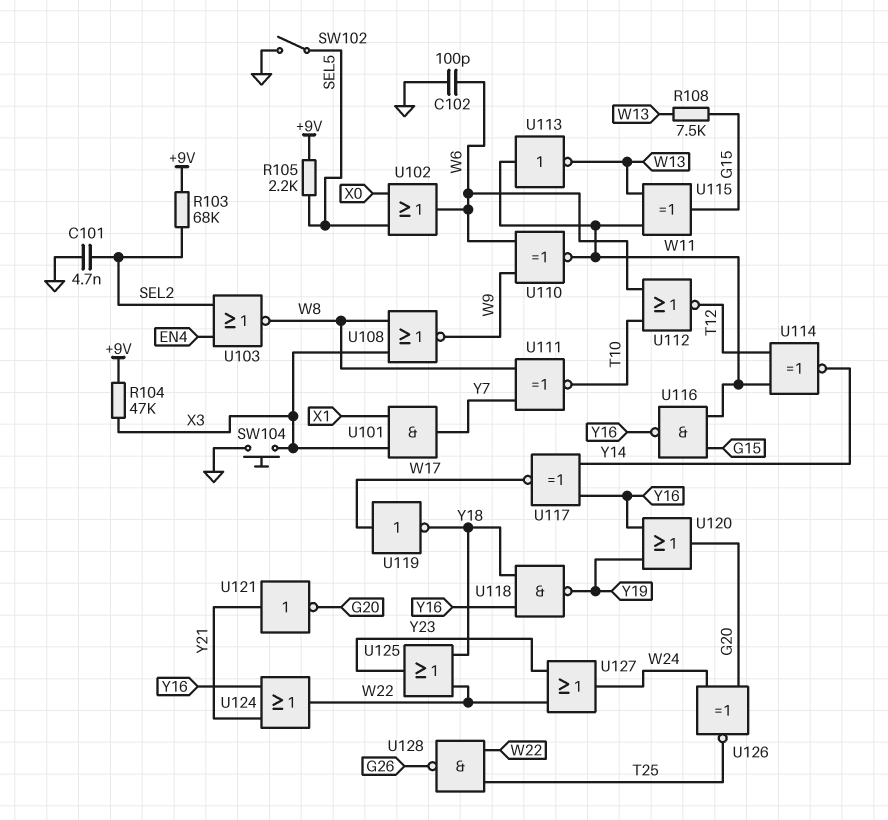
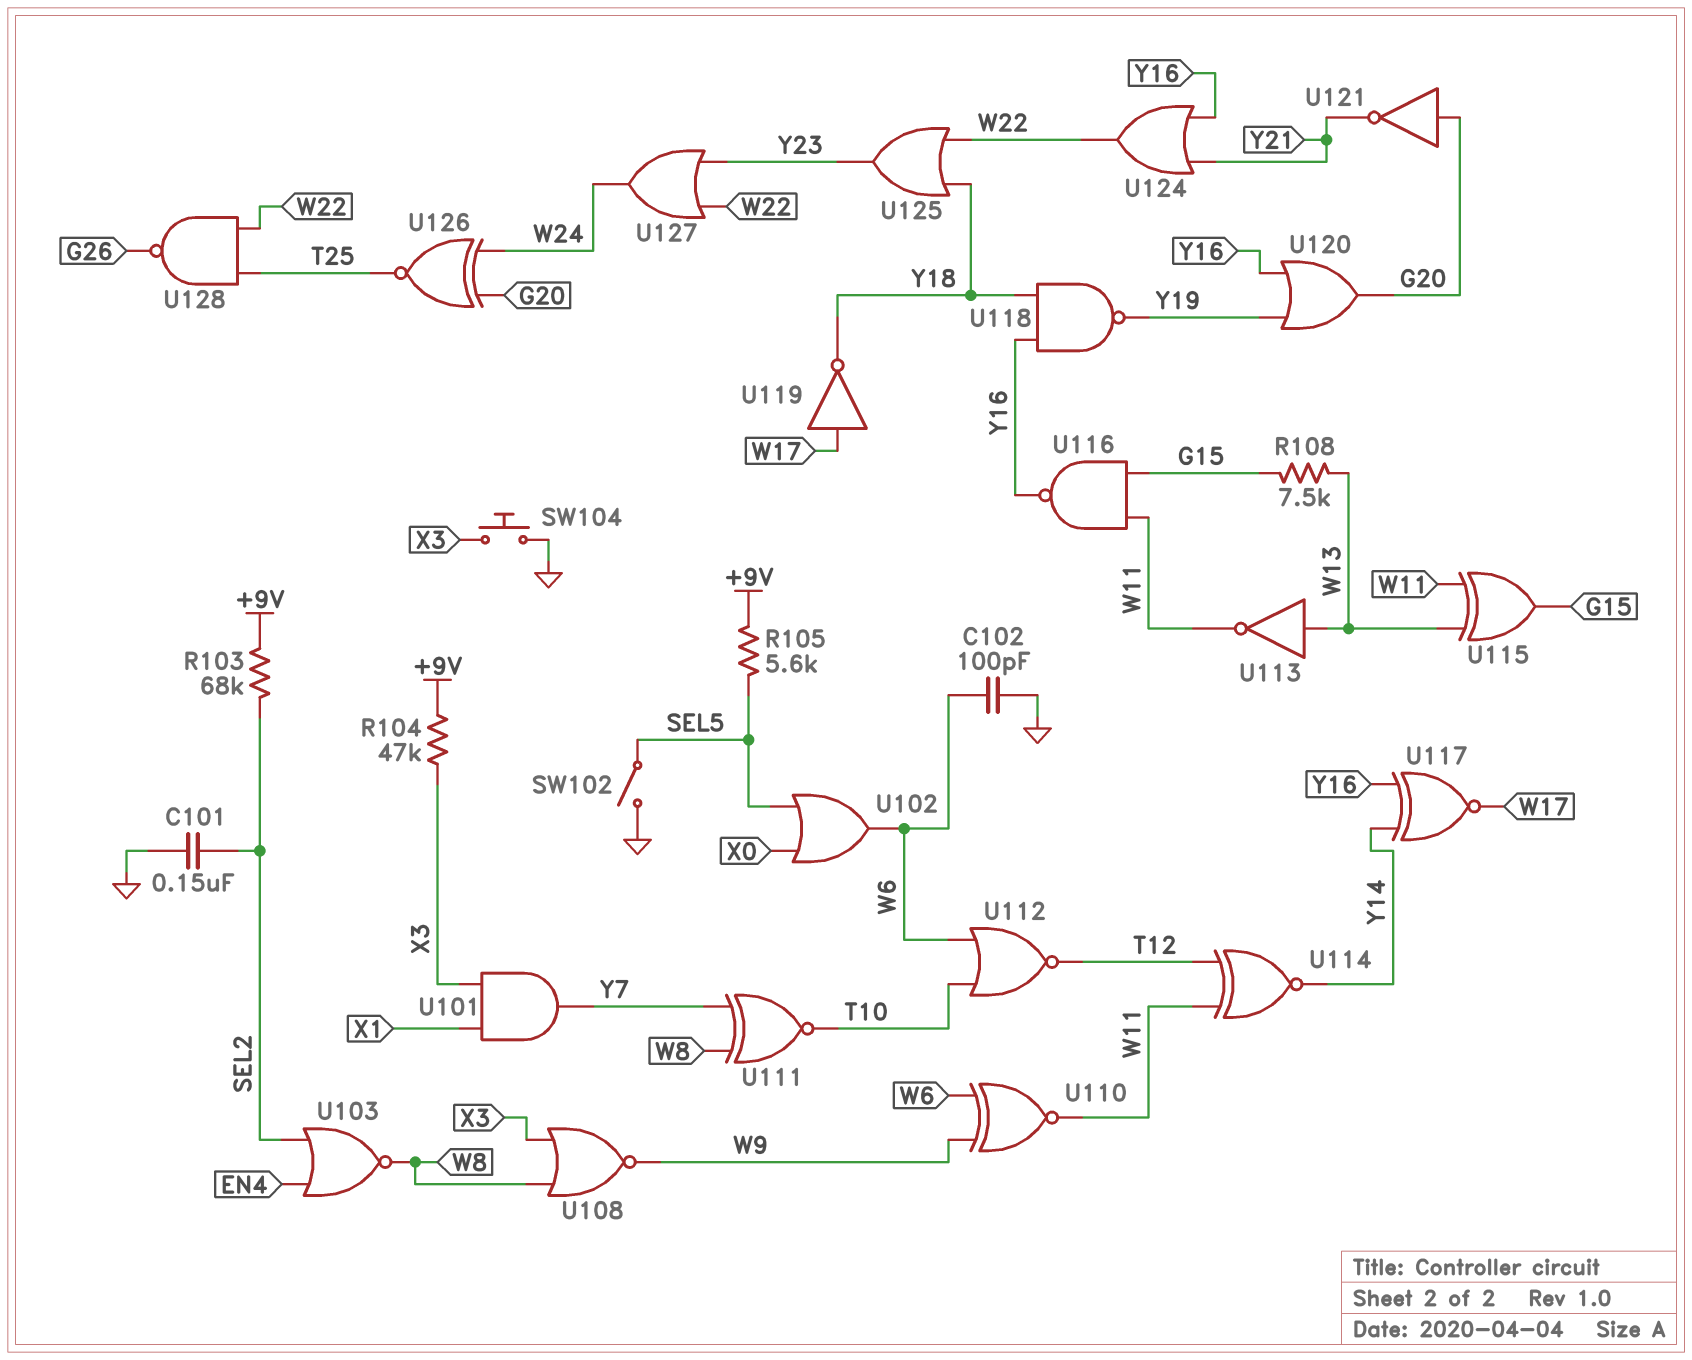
C101: 4.7nF (GND, SEL2) -> 150nF (GND, SEL2)
R105: 2.2k (+9V, SEL5) -> 5.6k (+9V, SEL5)
U113: NOT (in W11, out W13) -> NOT (in W13, out W11)
U121: NOT (in Y21, out G20) -> NOT (in G20, out Y21)

